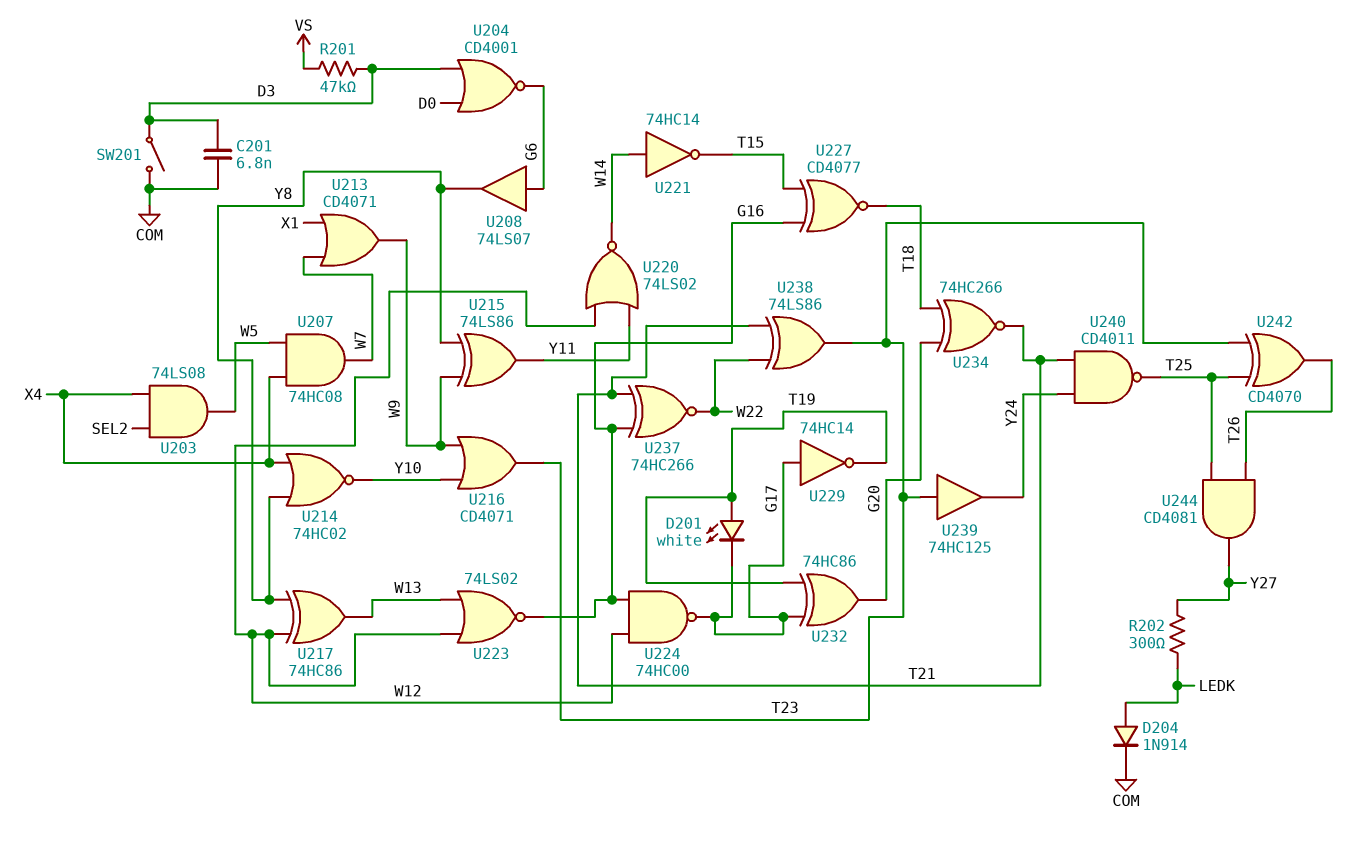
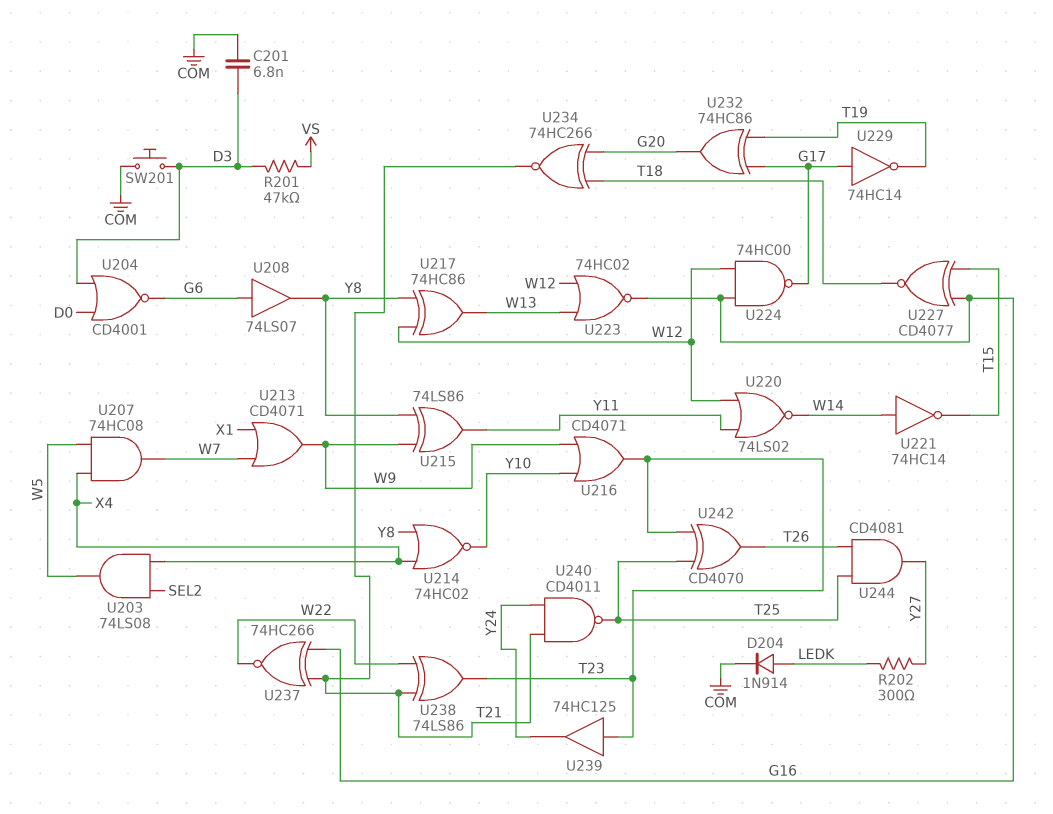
D201: LED white (A T19, K G17) -> none
SW201: switch (COM, D3) -> button (COM, D3)
U223: NOR 74LS02 (in W12, in W13, out G16) -> NOR 74HC02 (in W12, in W13, out G16)

